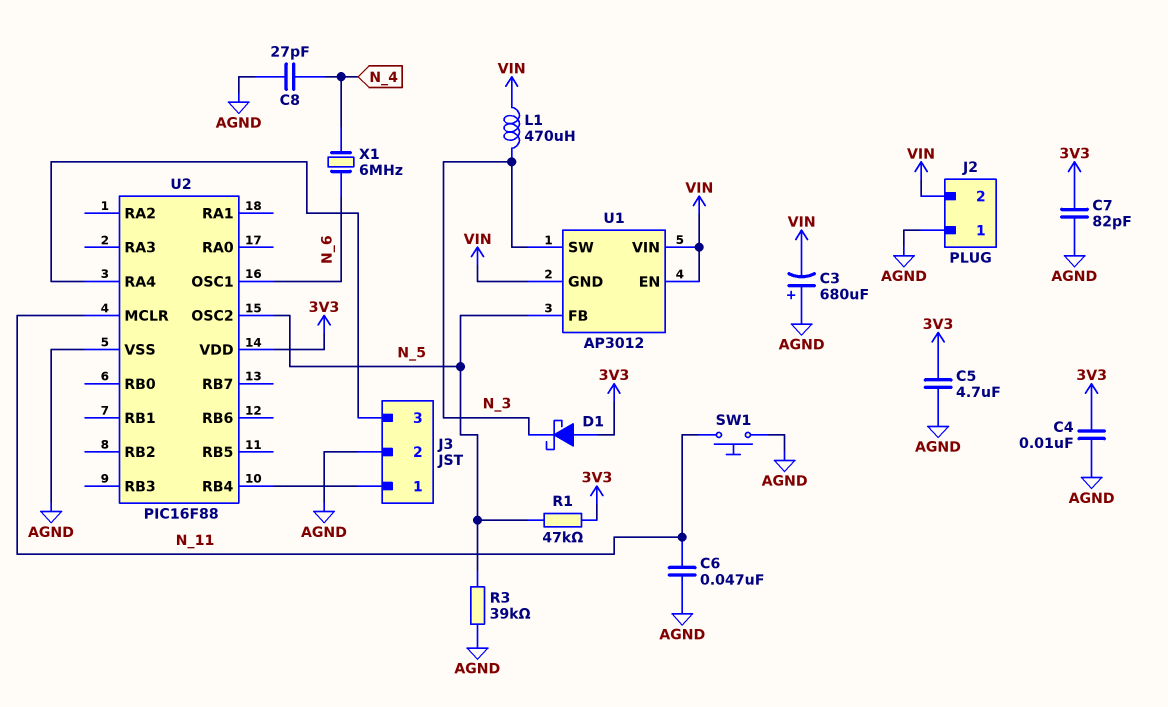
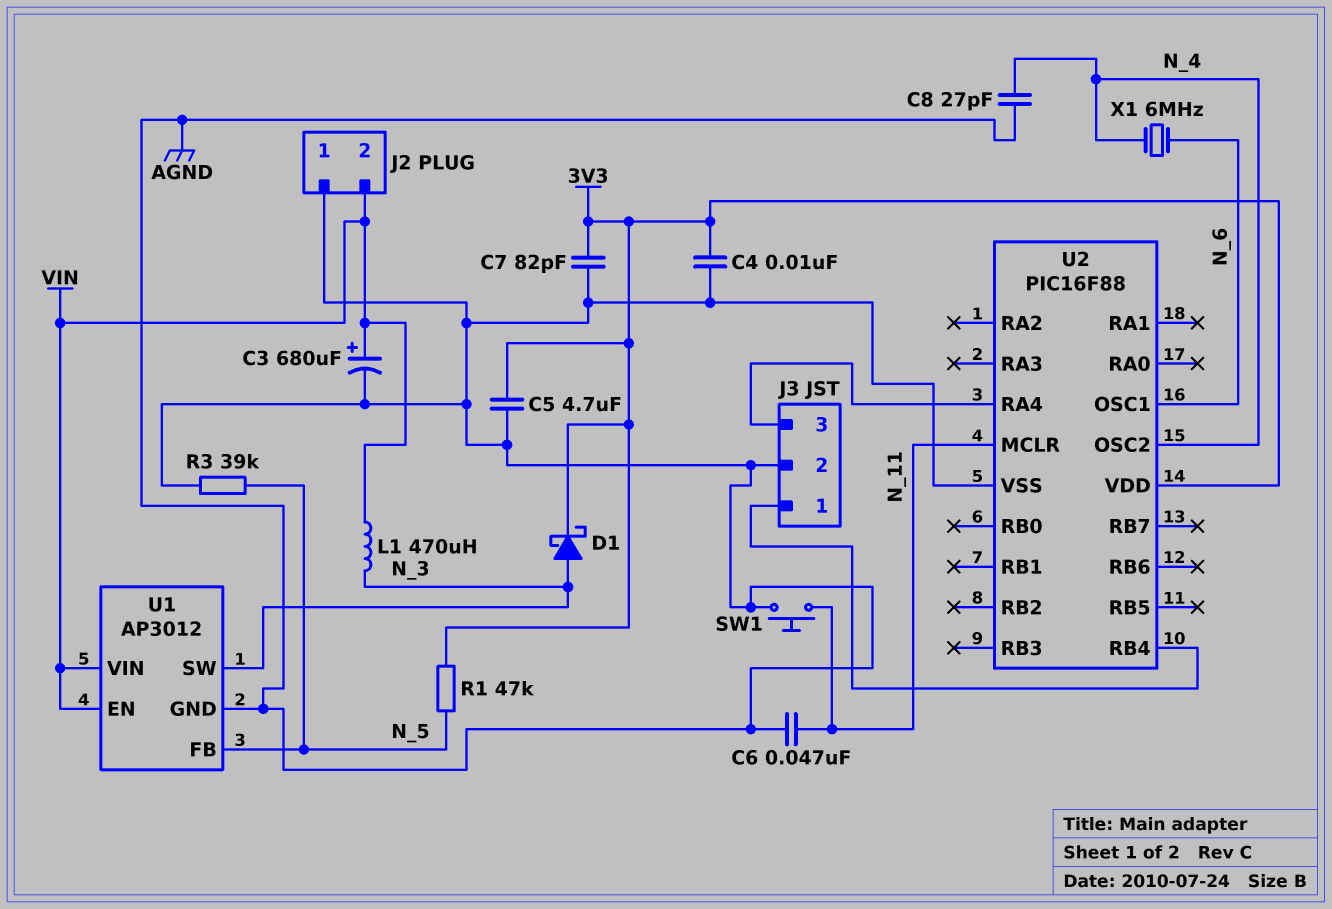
C3: 680uF (plus AGND, minus VIN) -> 680uF (plus VIN, minus AGND)
D1: schottky (A 3V3, K N_3) -> schottky (A N_3, K 3V3)
U1 pin GND: VIN -> AGND
U2 pin OSC2: N_5 -> N_4

